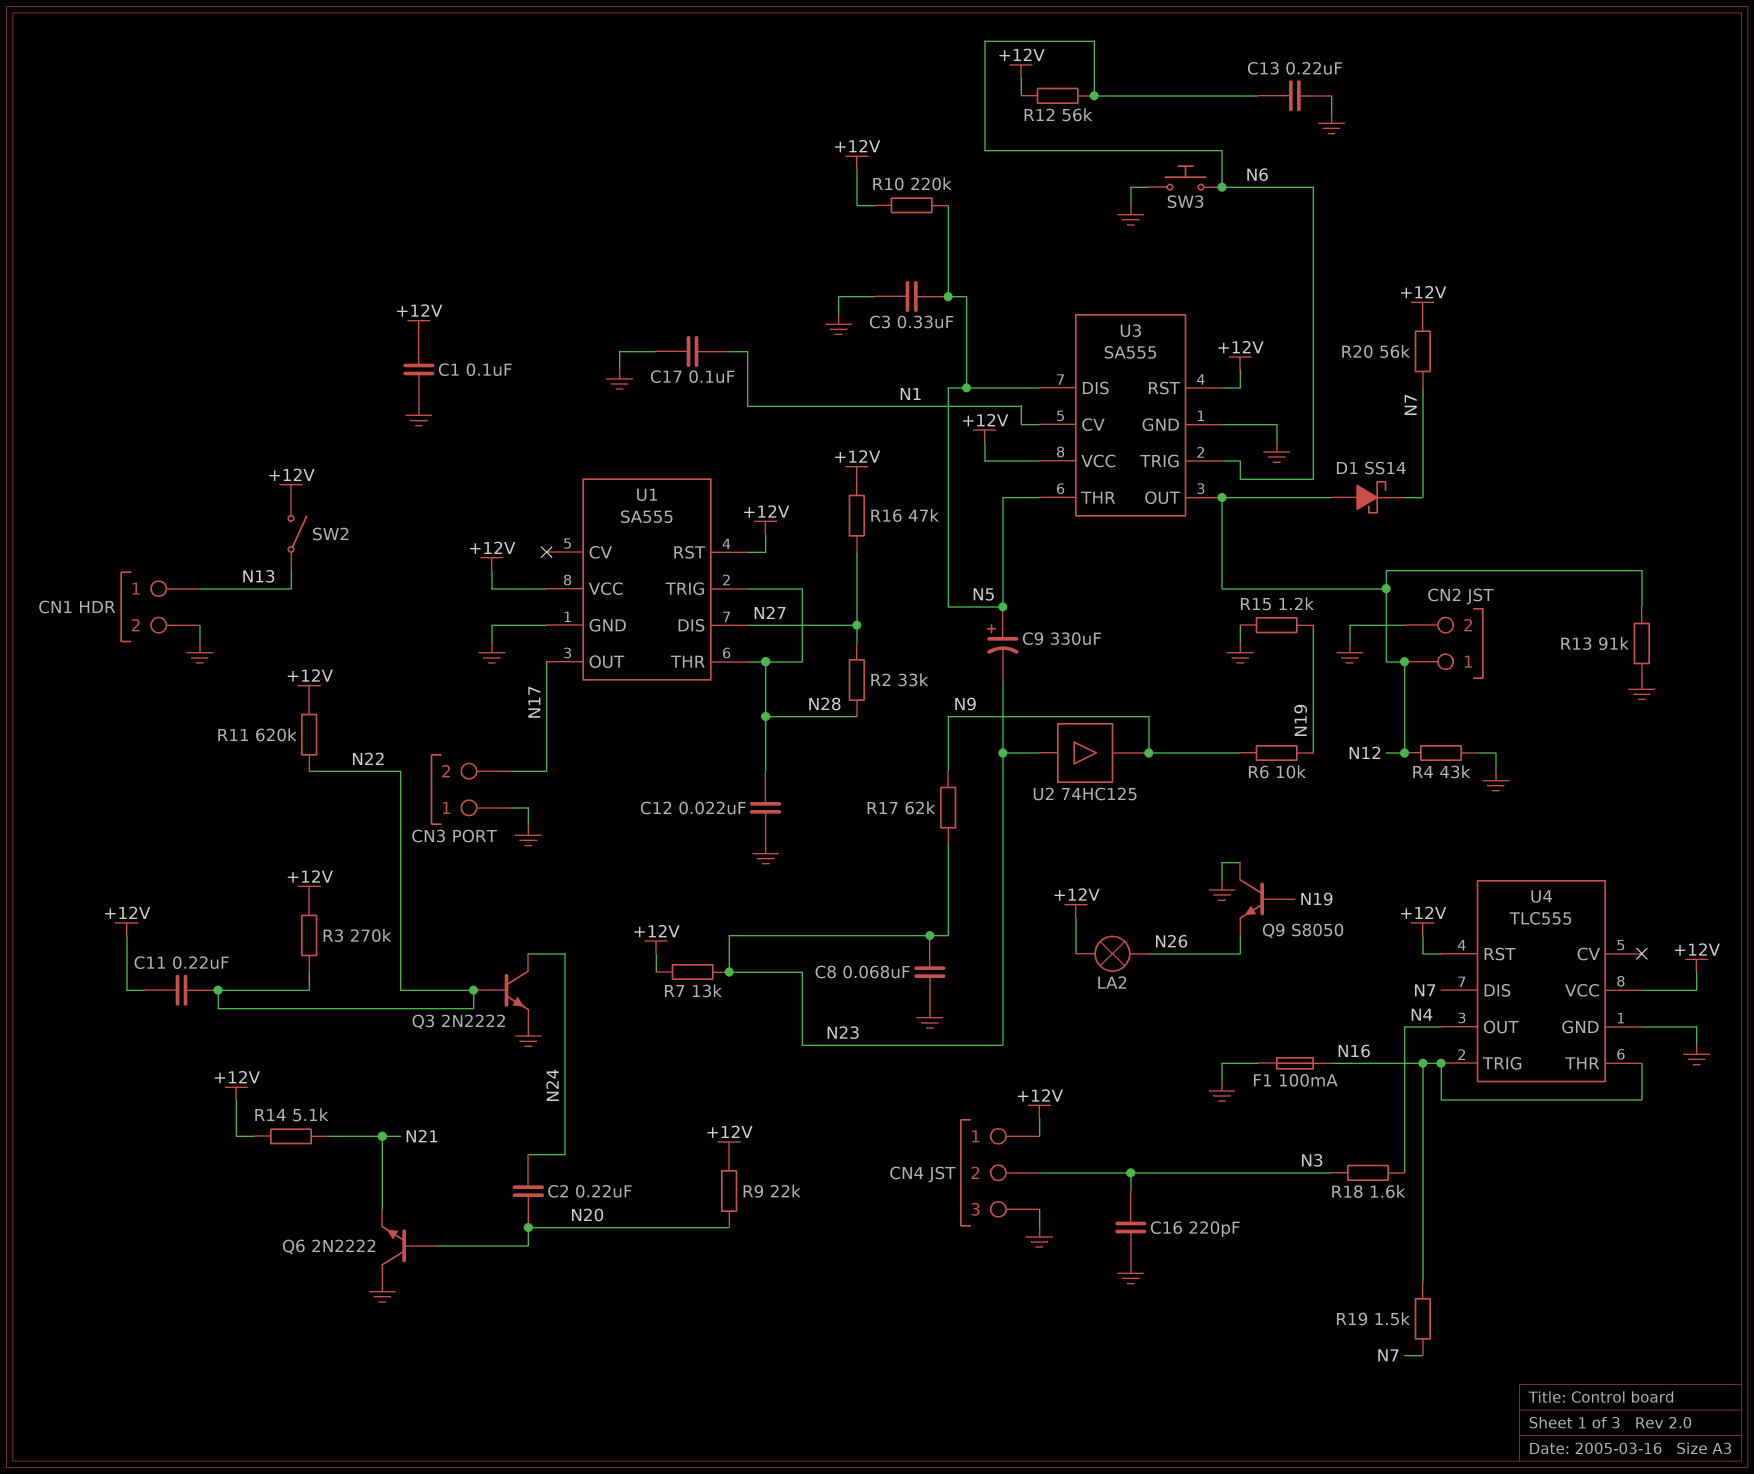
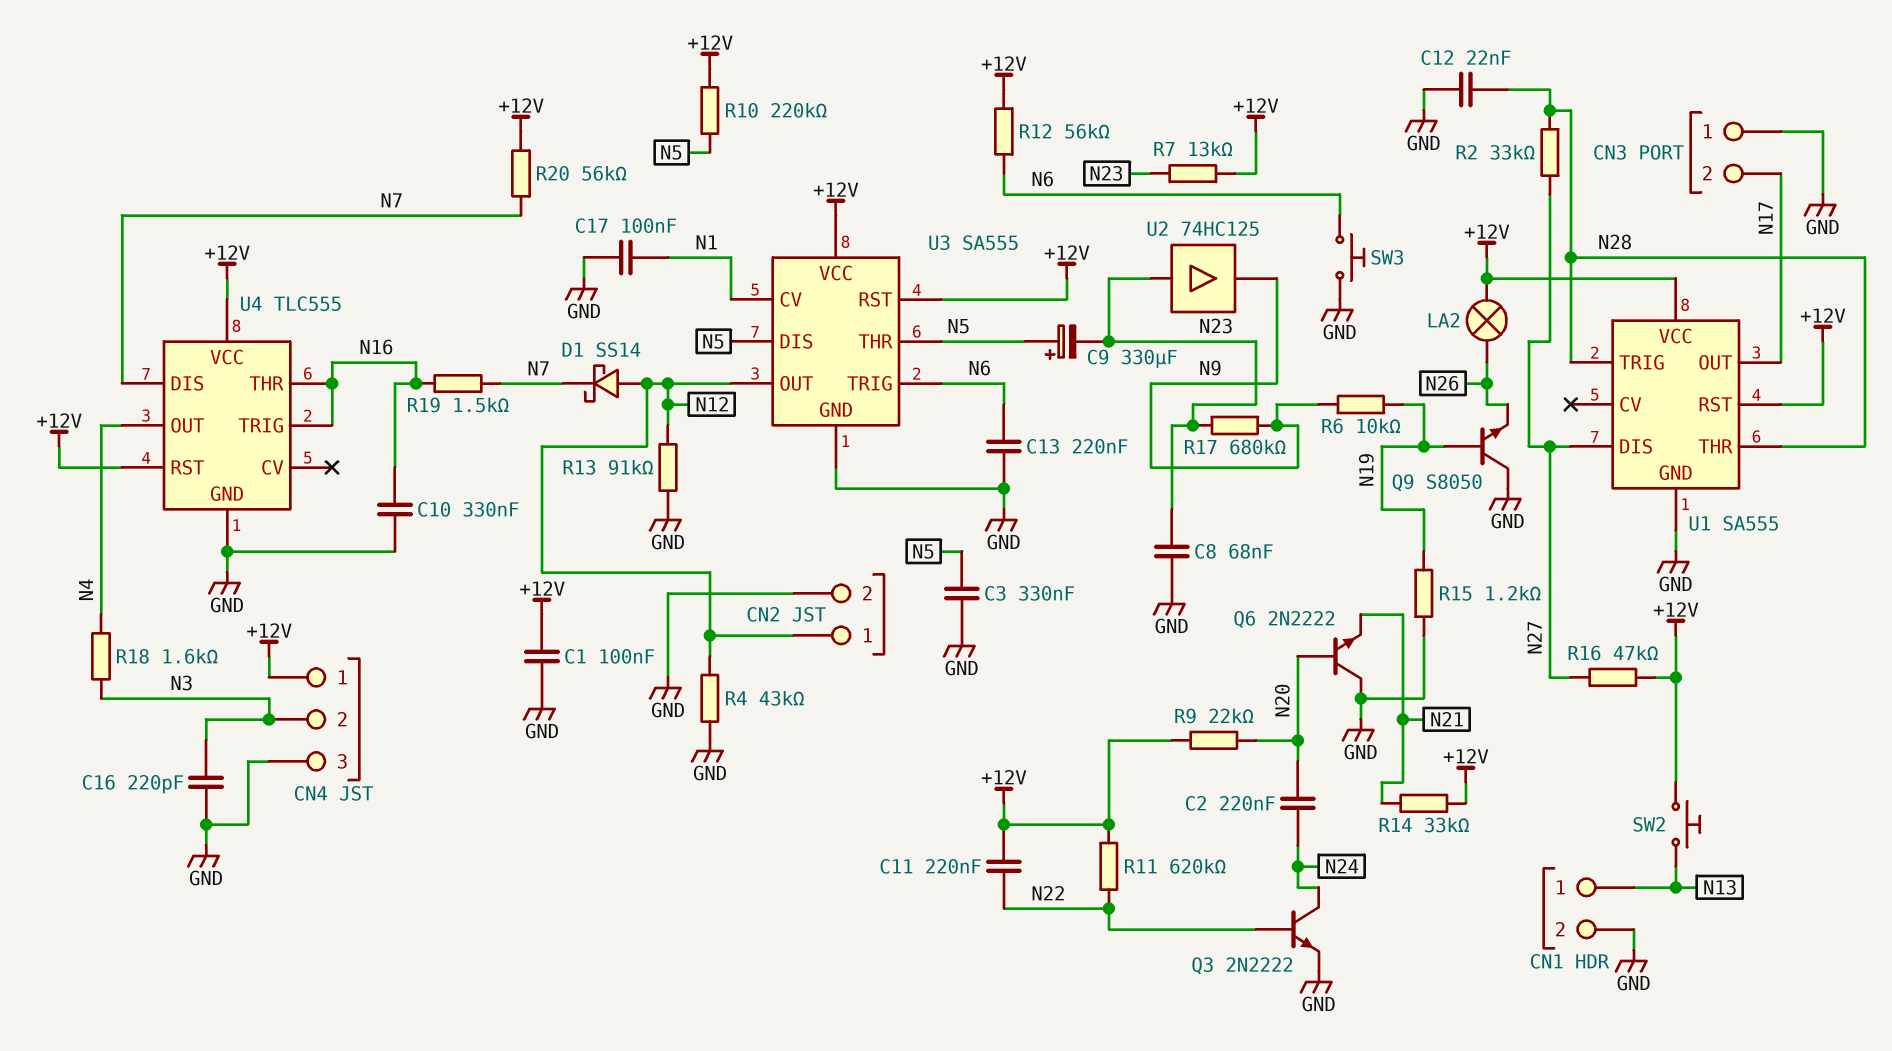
C10: none -> 330nF (GND, N16)
F1: 100mA (GND, N16) -> none
R3: 270k (+12V, N22) -> none
R14: 5.1k (+12V, N21) -> 33k (+12V, N21)
R17: 62k (N9, N23) -> 680k (N9, N23)
SW2: switch (+12V, N13) -> button (+12V, N13)

